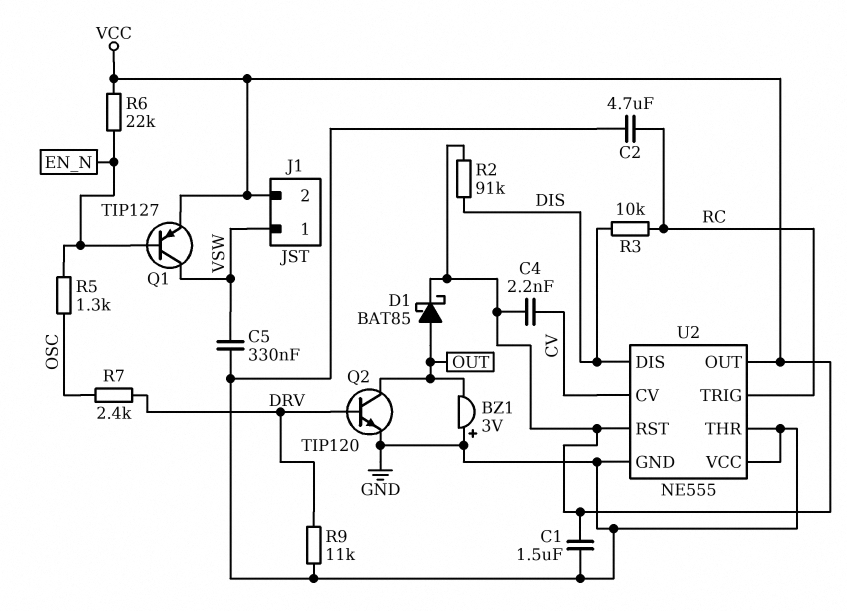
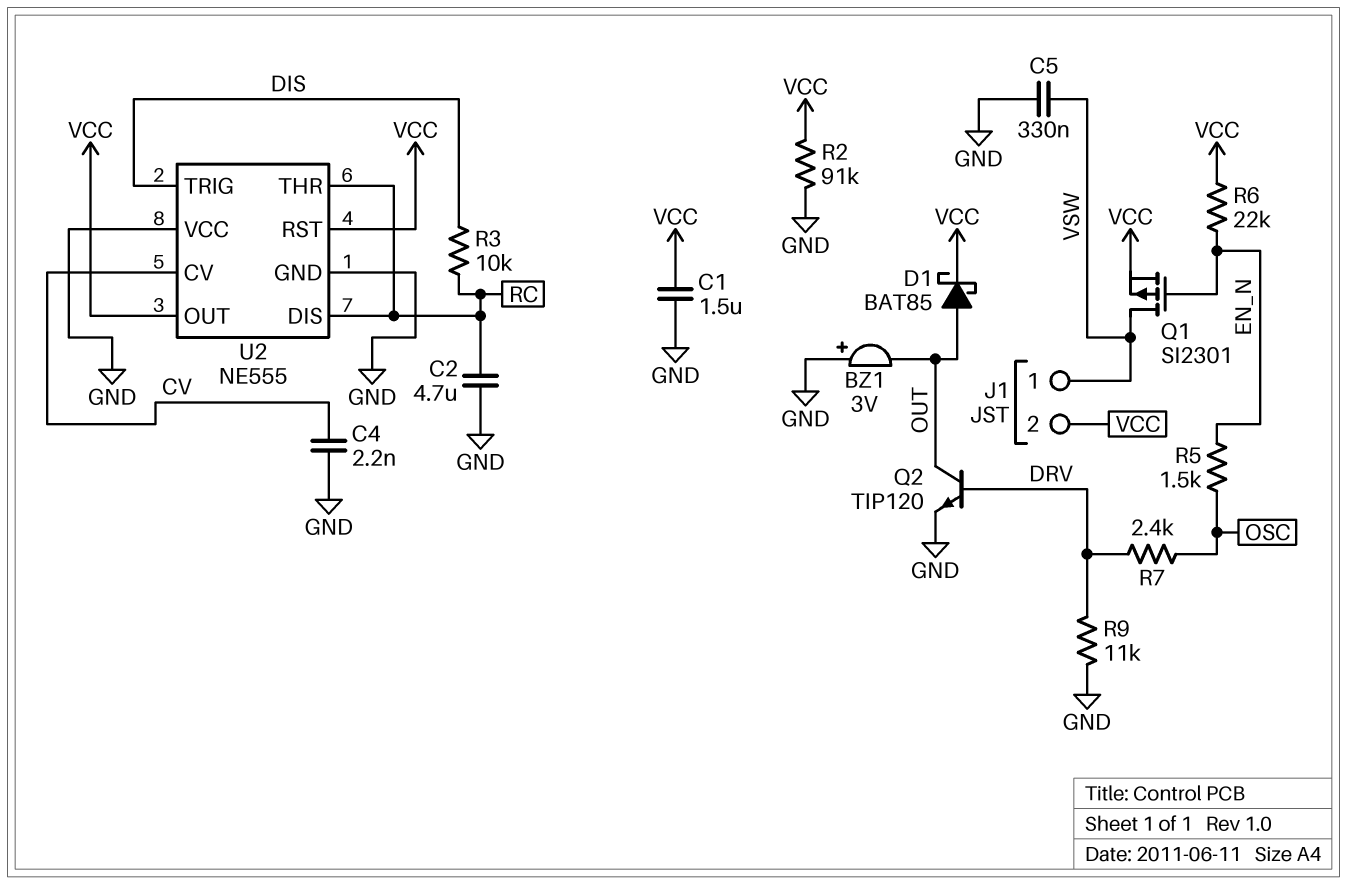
C4: 2.2nF (CV, VCC) -> 2.2nF (CV, GND)
Q1: PNP TIP127 (B EN_N, C VSW, E VCC) -> PMOS SI2301 (G EN_N, D VSW, S VCC)
R2: 91k (DIS, VCC) -> 91k (GND, VCC)
R5: 1.3k (EN_N, OSC) -> 1.5k (EN_N, OSC)
U2 pin DIS: DIS -> RC
U2 pin THR: GND -> RC
U2 pin TRIG: RC -> DIS

